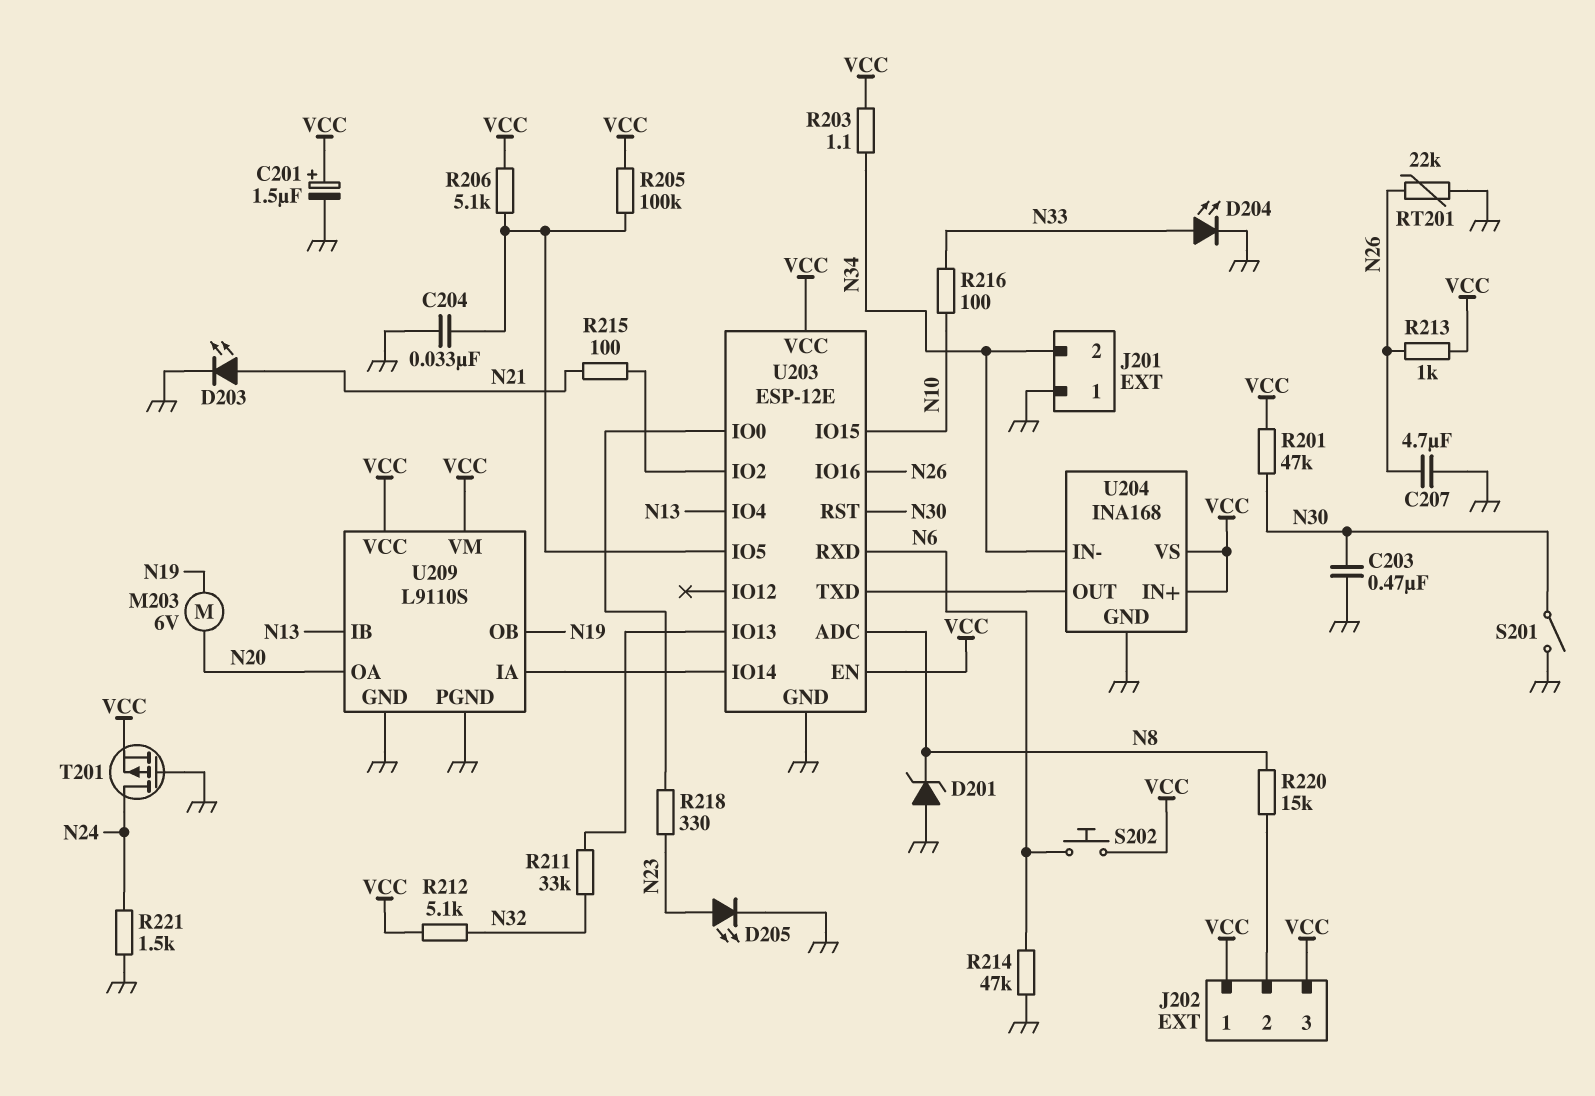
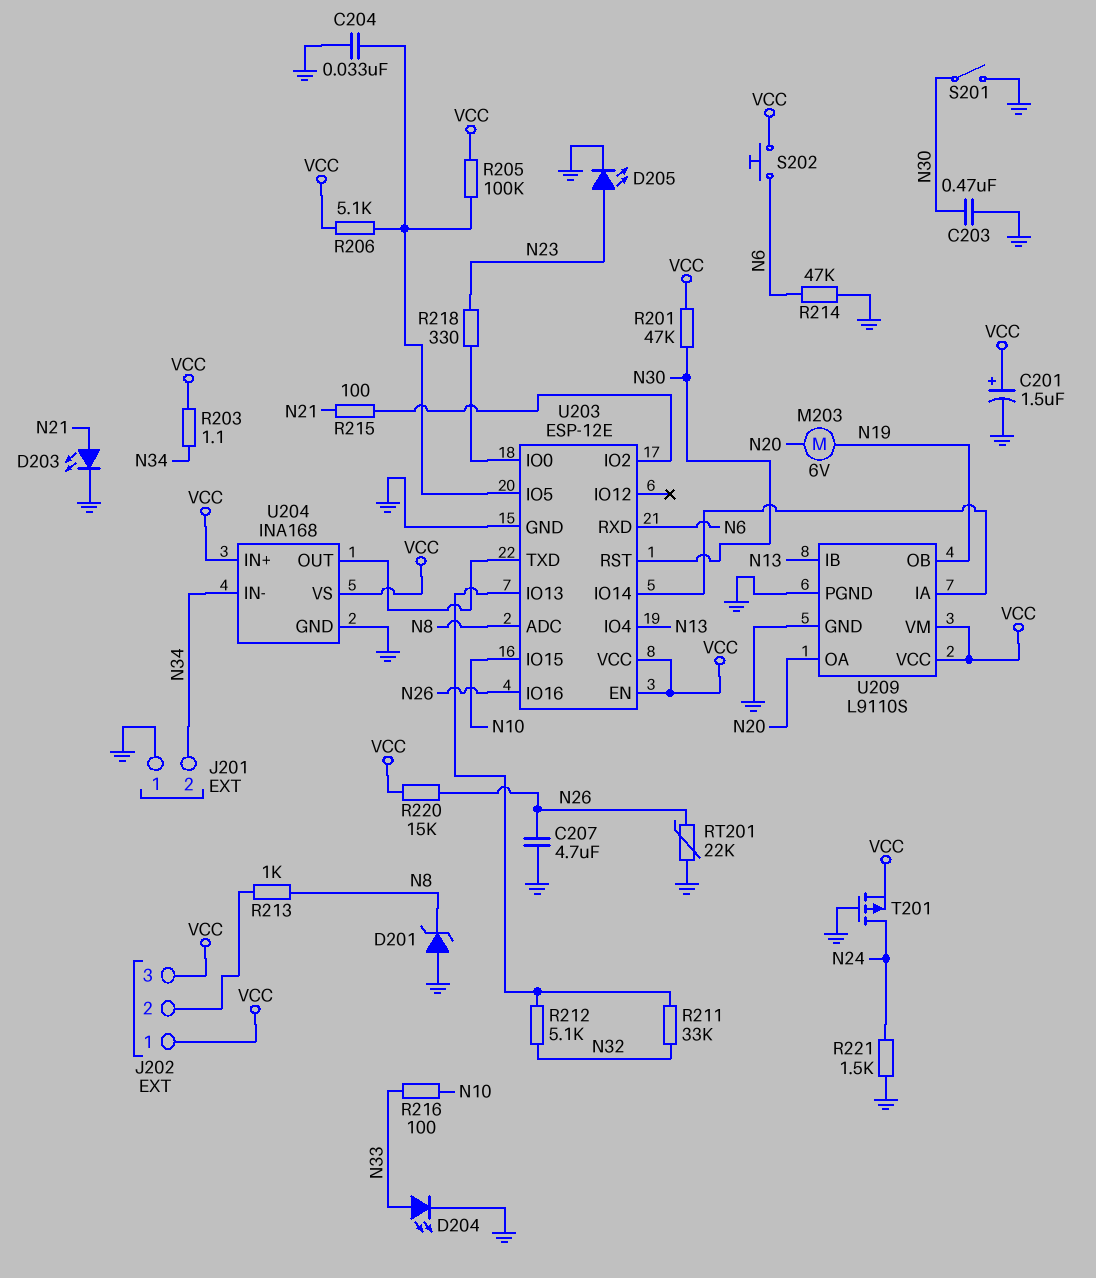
R212: 5.1k (N32, VCC) -> 5.1k (N32, U203/IO13)
R213: 1k (N26, VCC) -> 1k (J202/2, N8)
R220: 15k (J202/2, N8) -> 15k (N26, VCC)

